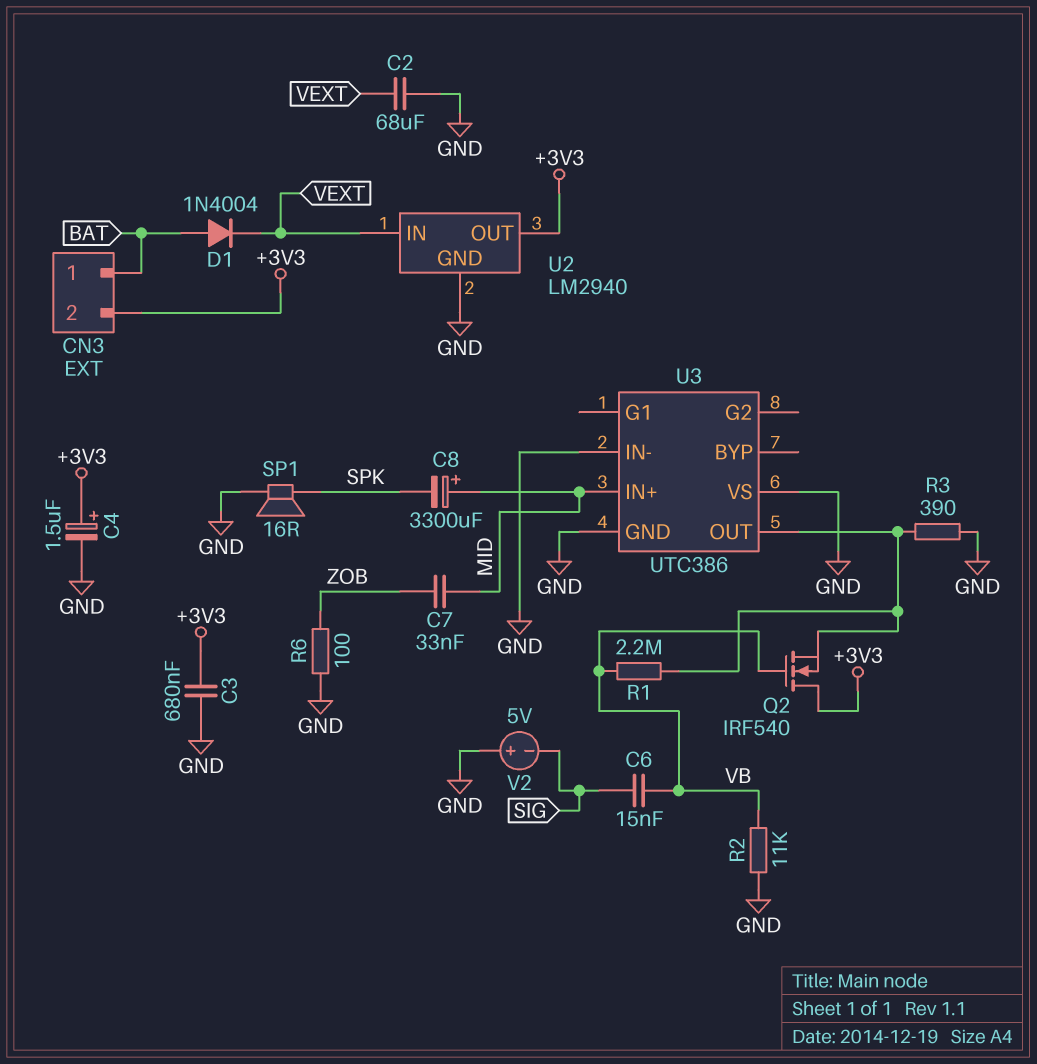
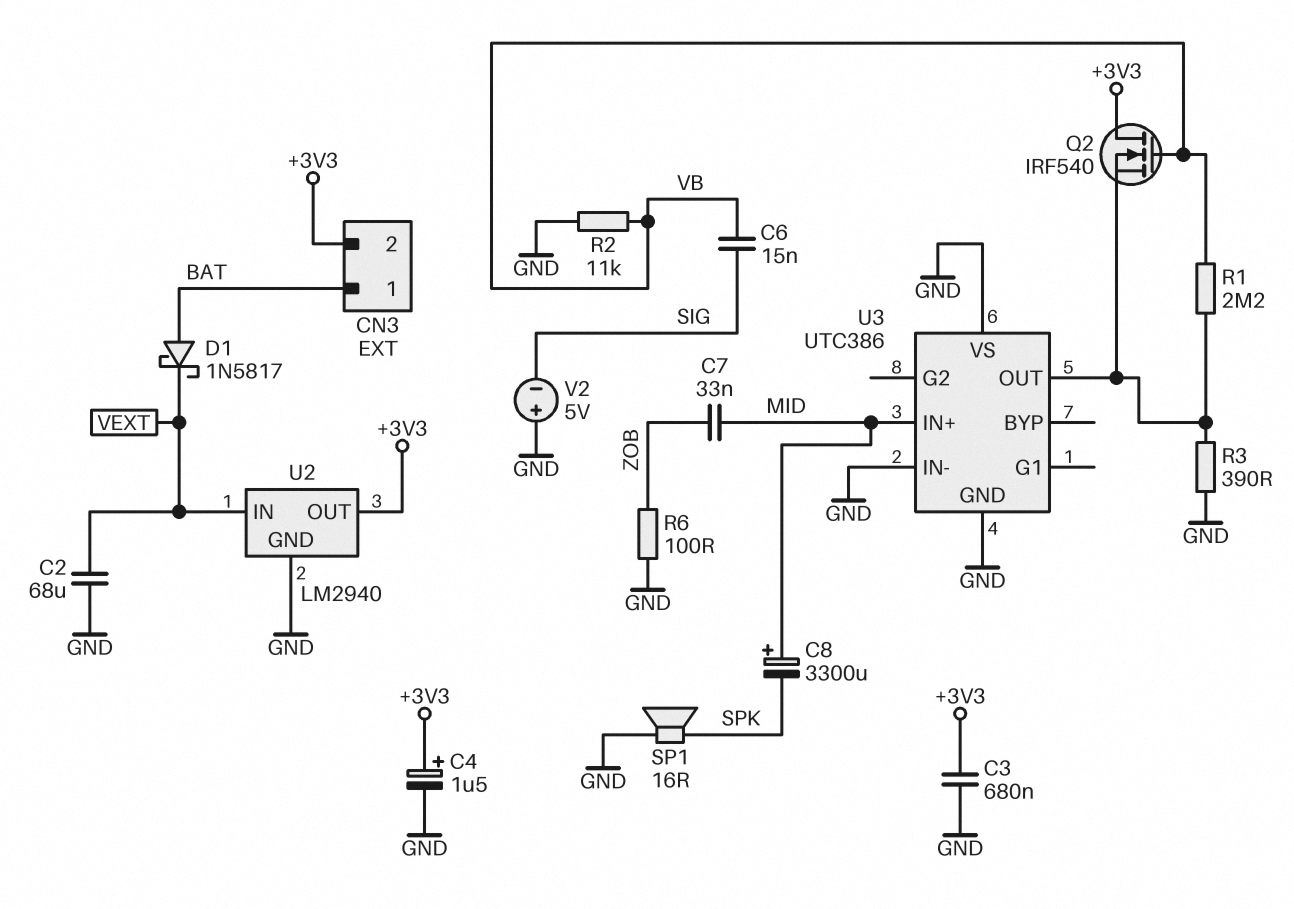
D1: diode 1N4004 (A BAT, K VEXT) -> schottky 1N5817 (A BAT, K VEXT)

